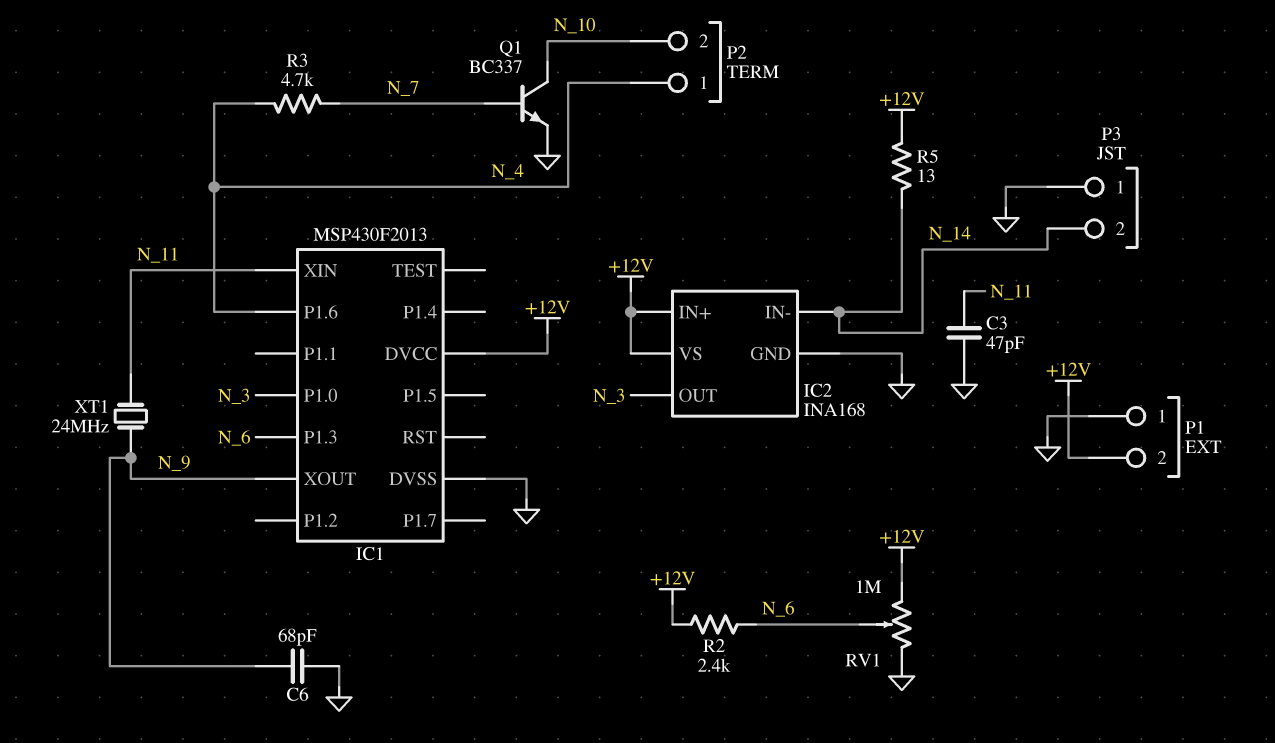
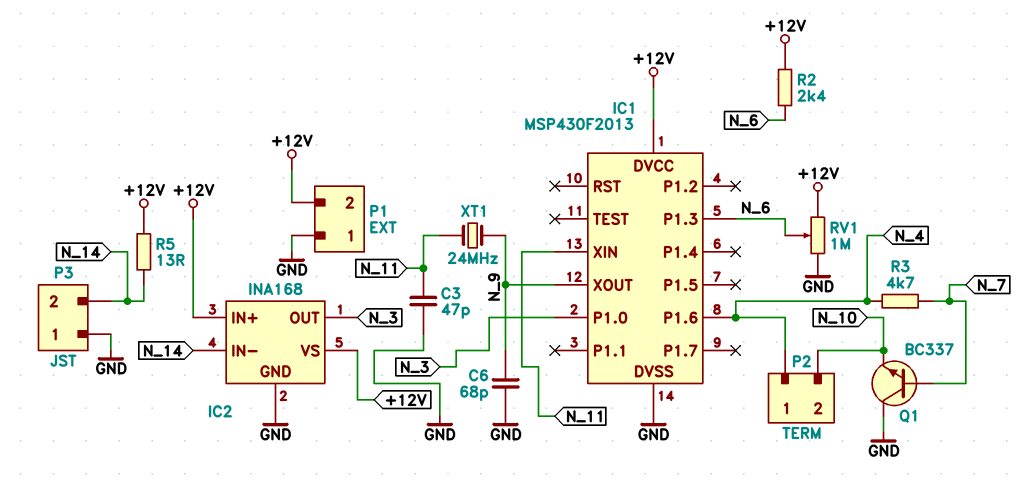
Q1: NPN BC337 (B N_7, C N_10, E GND) -> NPN BC337 (B N_7, C GND, E N_10)

